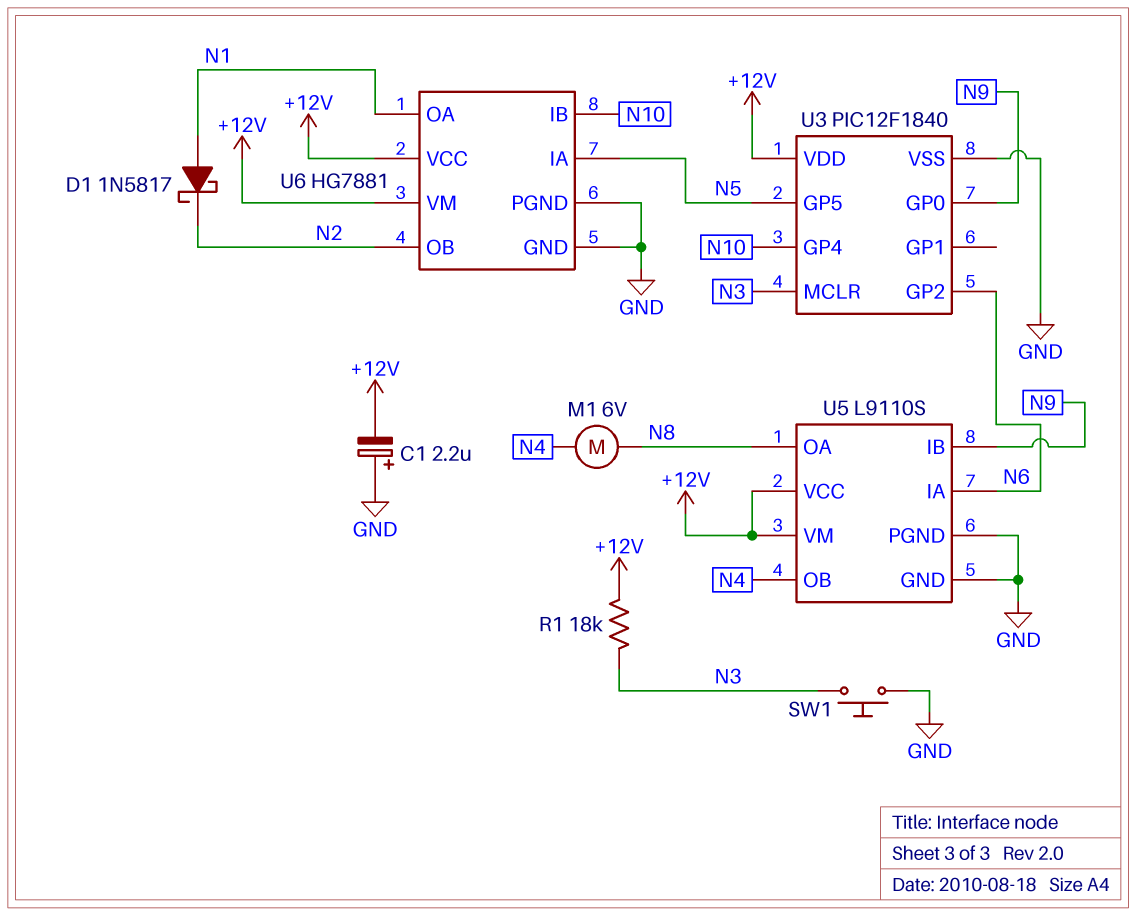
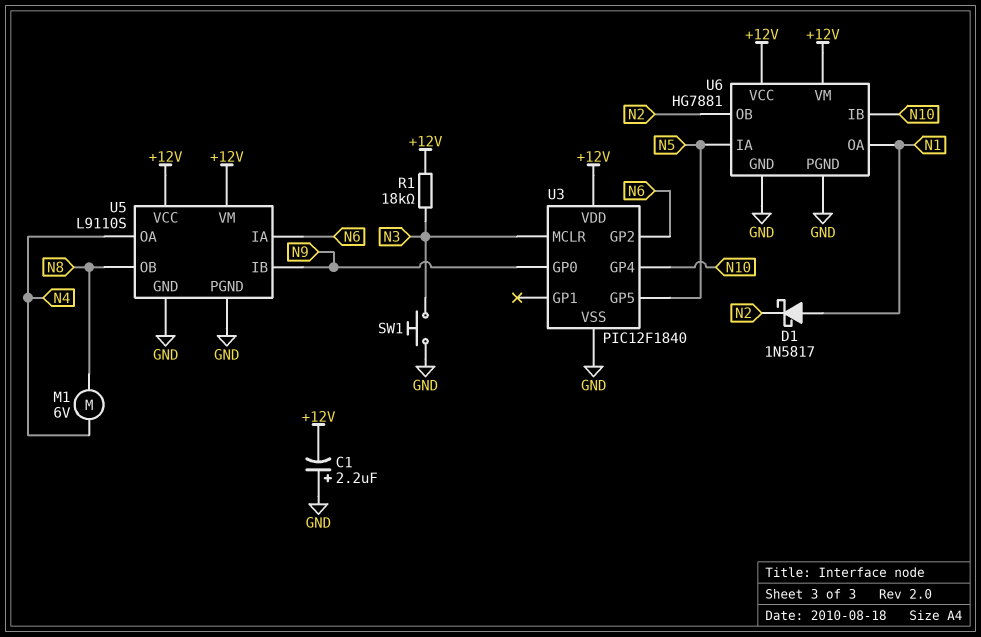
U5 pin OA: N8 -> N4
U5 pin OB: N4 -> N8

